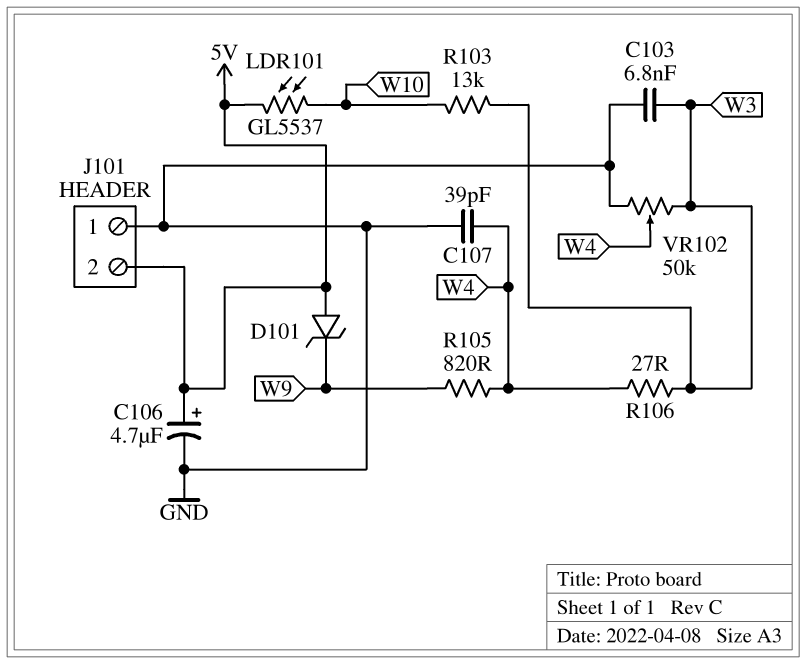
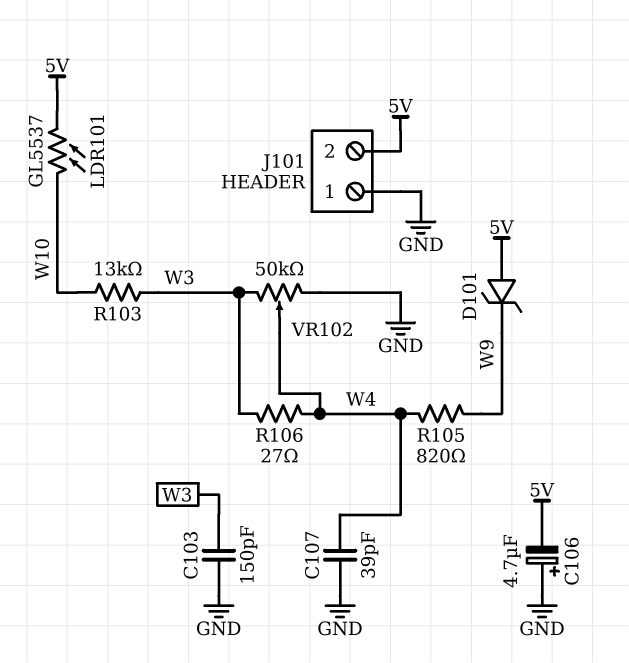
C103: 6.8nF (GND, W3) -> 150pF (GND, W3)
C106: 4.7uF (plus 5V, minus GND) -> 4.7uF (plus GND, minus 5V)

